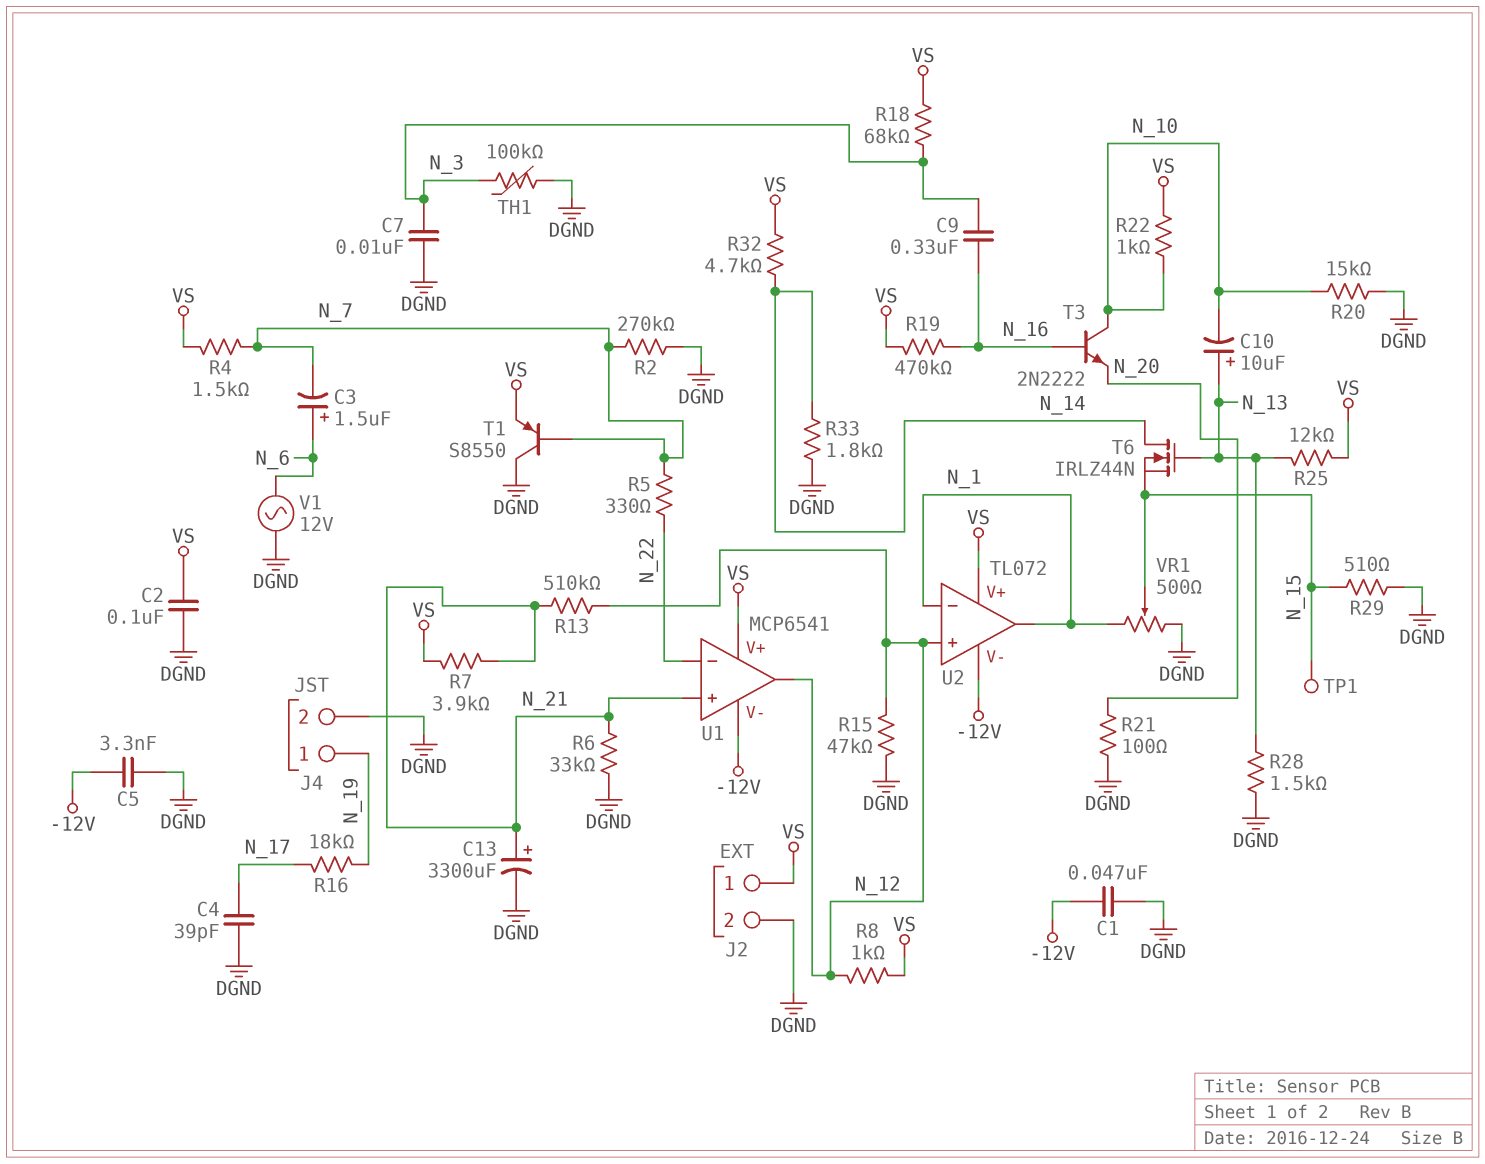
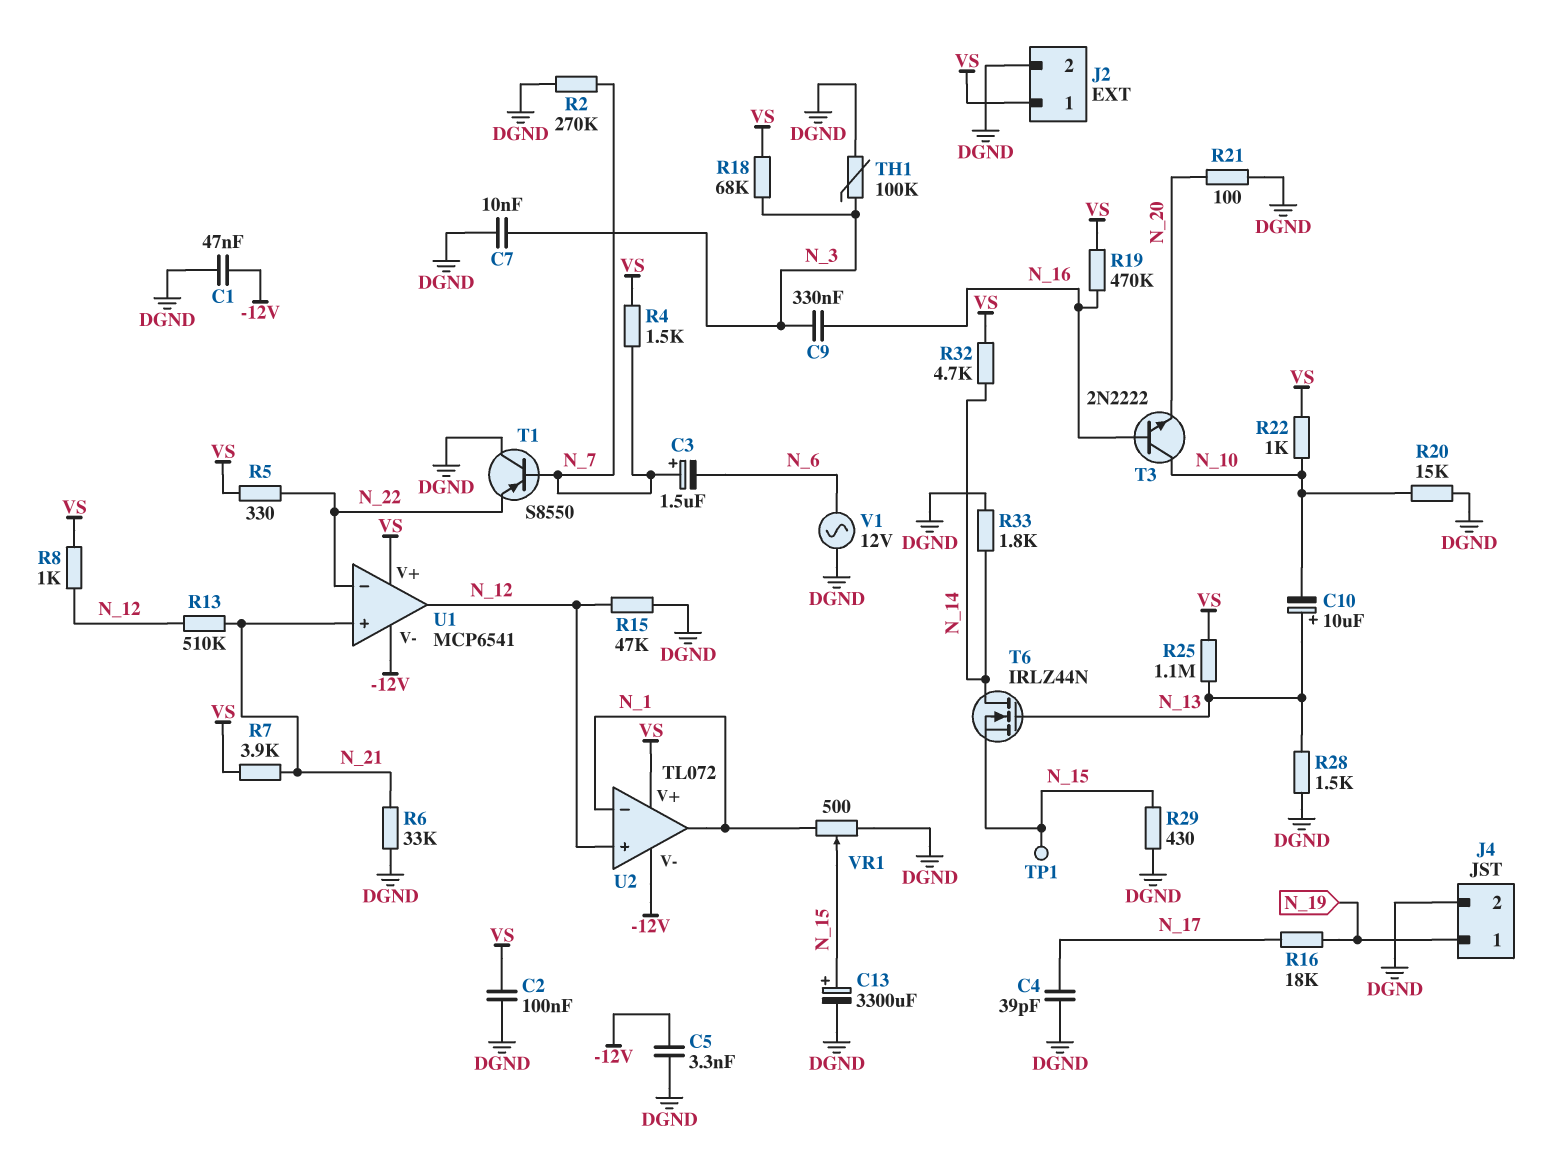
C3: 1.5uF (plus N_6, minus N_7) -> 1.5uF (plus N_7, minus N_6)
C13: 3300uF (plus N_21, minus DGND) -> 3300uF (plus N_15, minus DGND)
R5: 330 (N_7, N_22) -> 330 (N_22, VS)
R25: 12k (N_13, VS) -> 1.1M (N_13, VS)
R29: 510 (DGND, N_15) -> 430 (DGND, N_15)
T1: PNP S8550 (B N_7, C DGND, E VS) -> PNP S8550 (B N_7, C DGND, E N_22)

